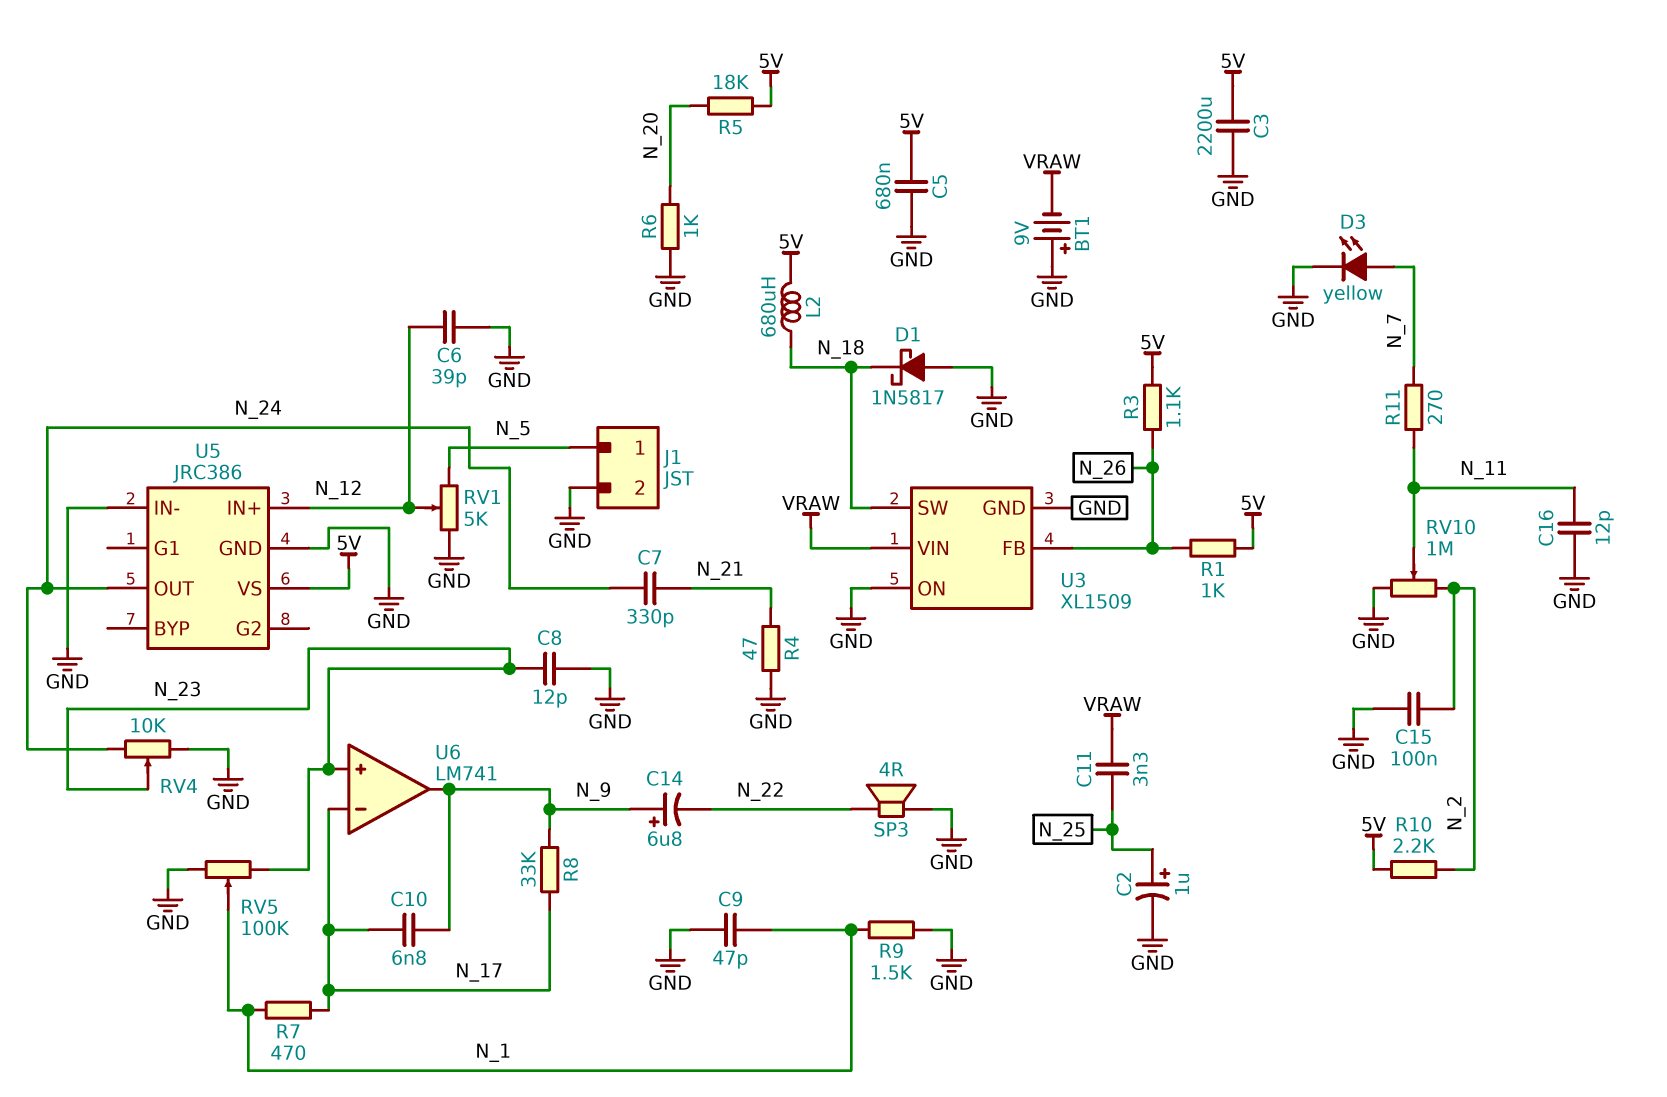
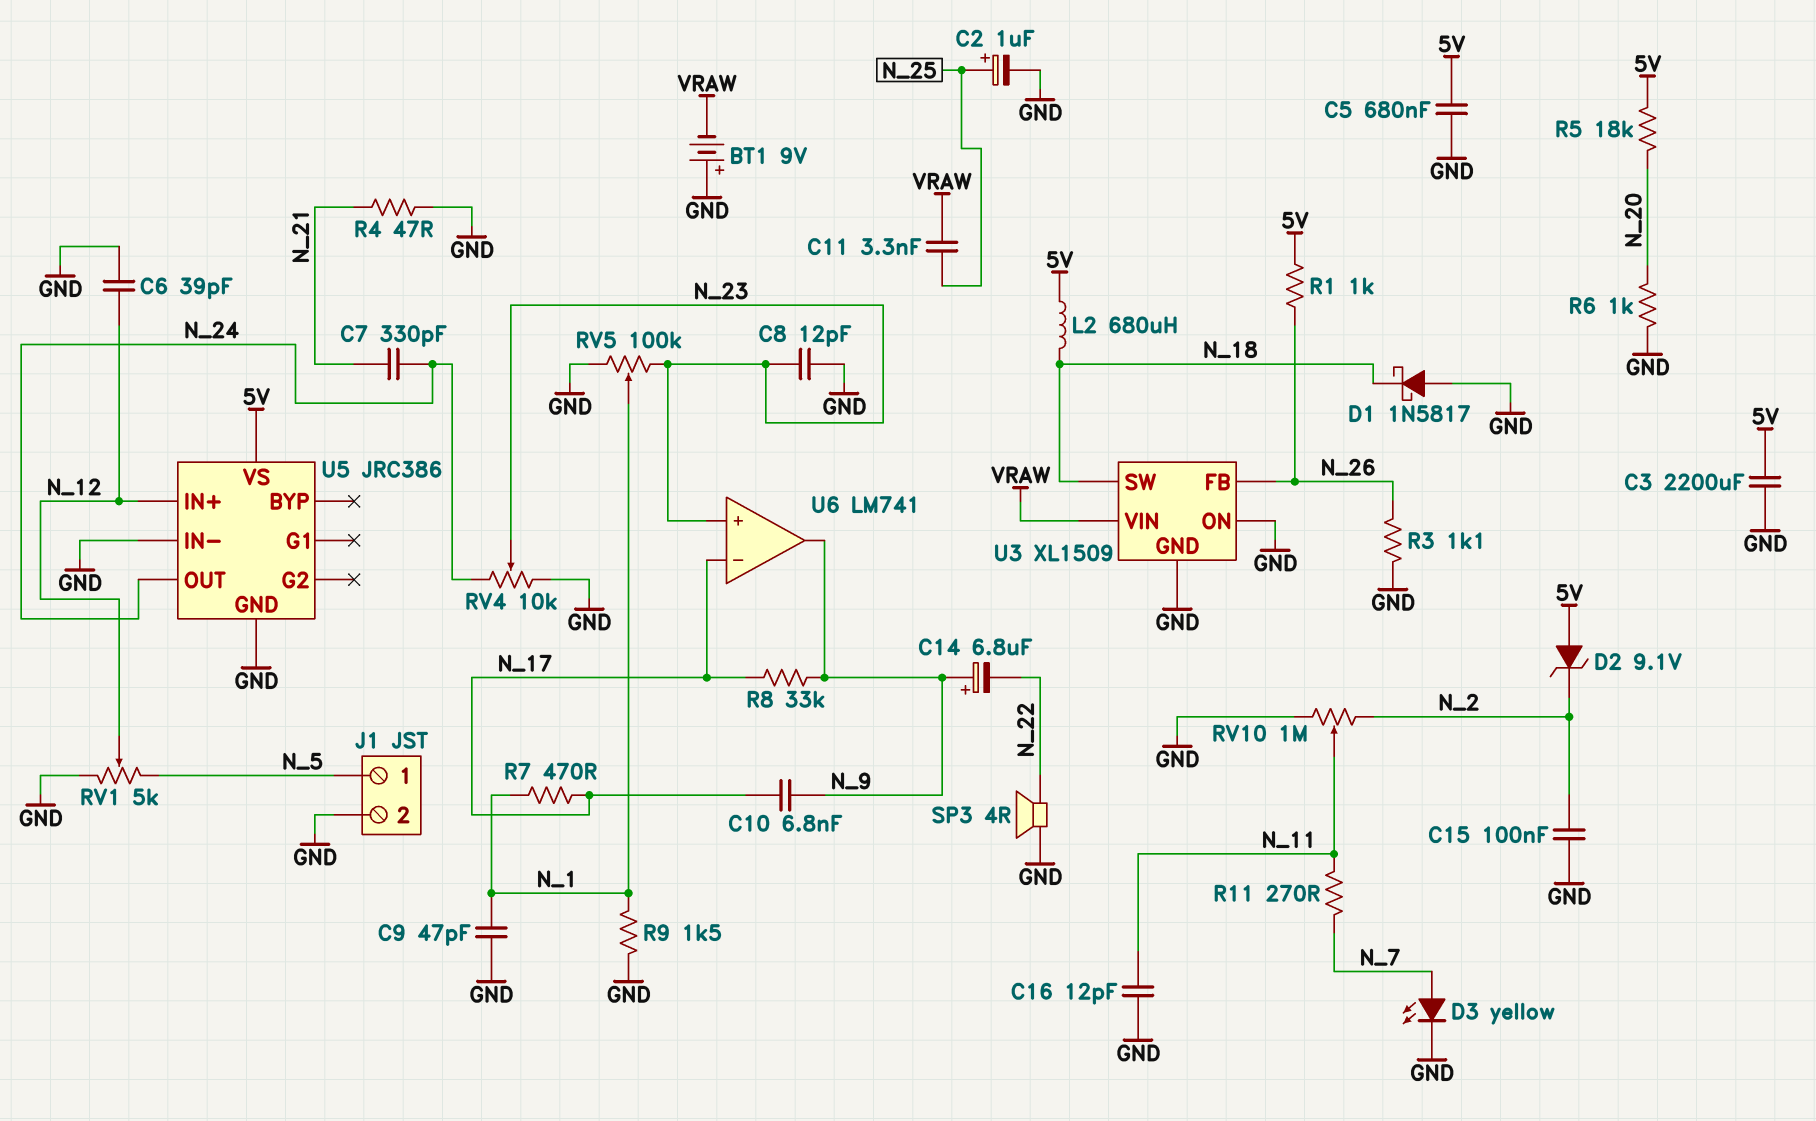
D2: none -> zener 9.1V (A 5V, K N_2)
R3: 1.1k (5V, N_26) -> 1.1k (GND, N_26)
R10: 2.2k (5V, N_2) -> none

